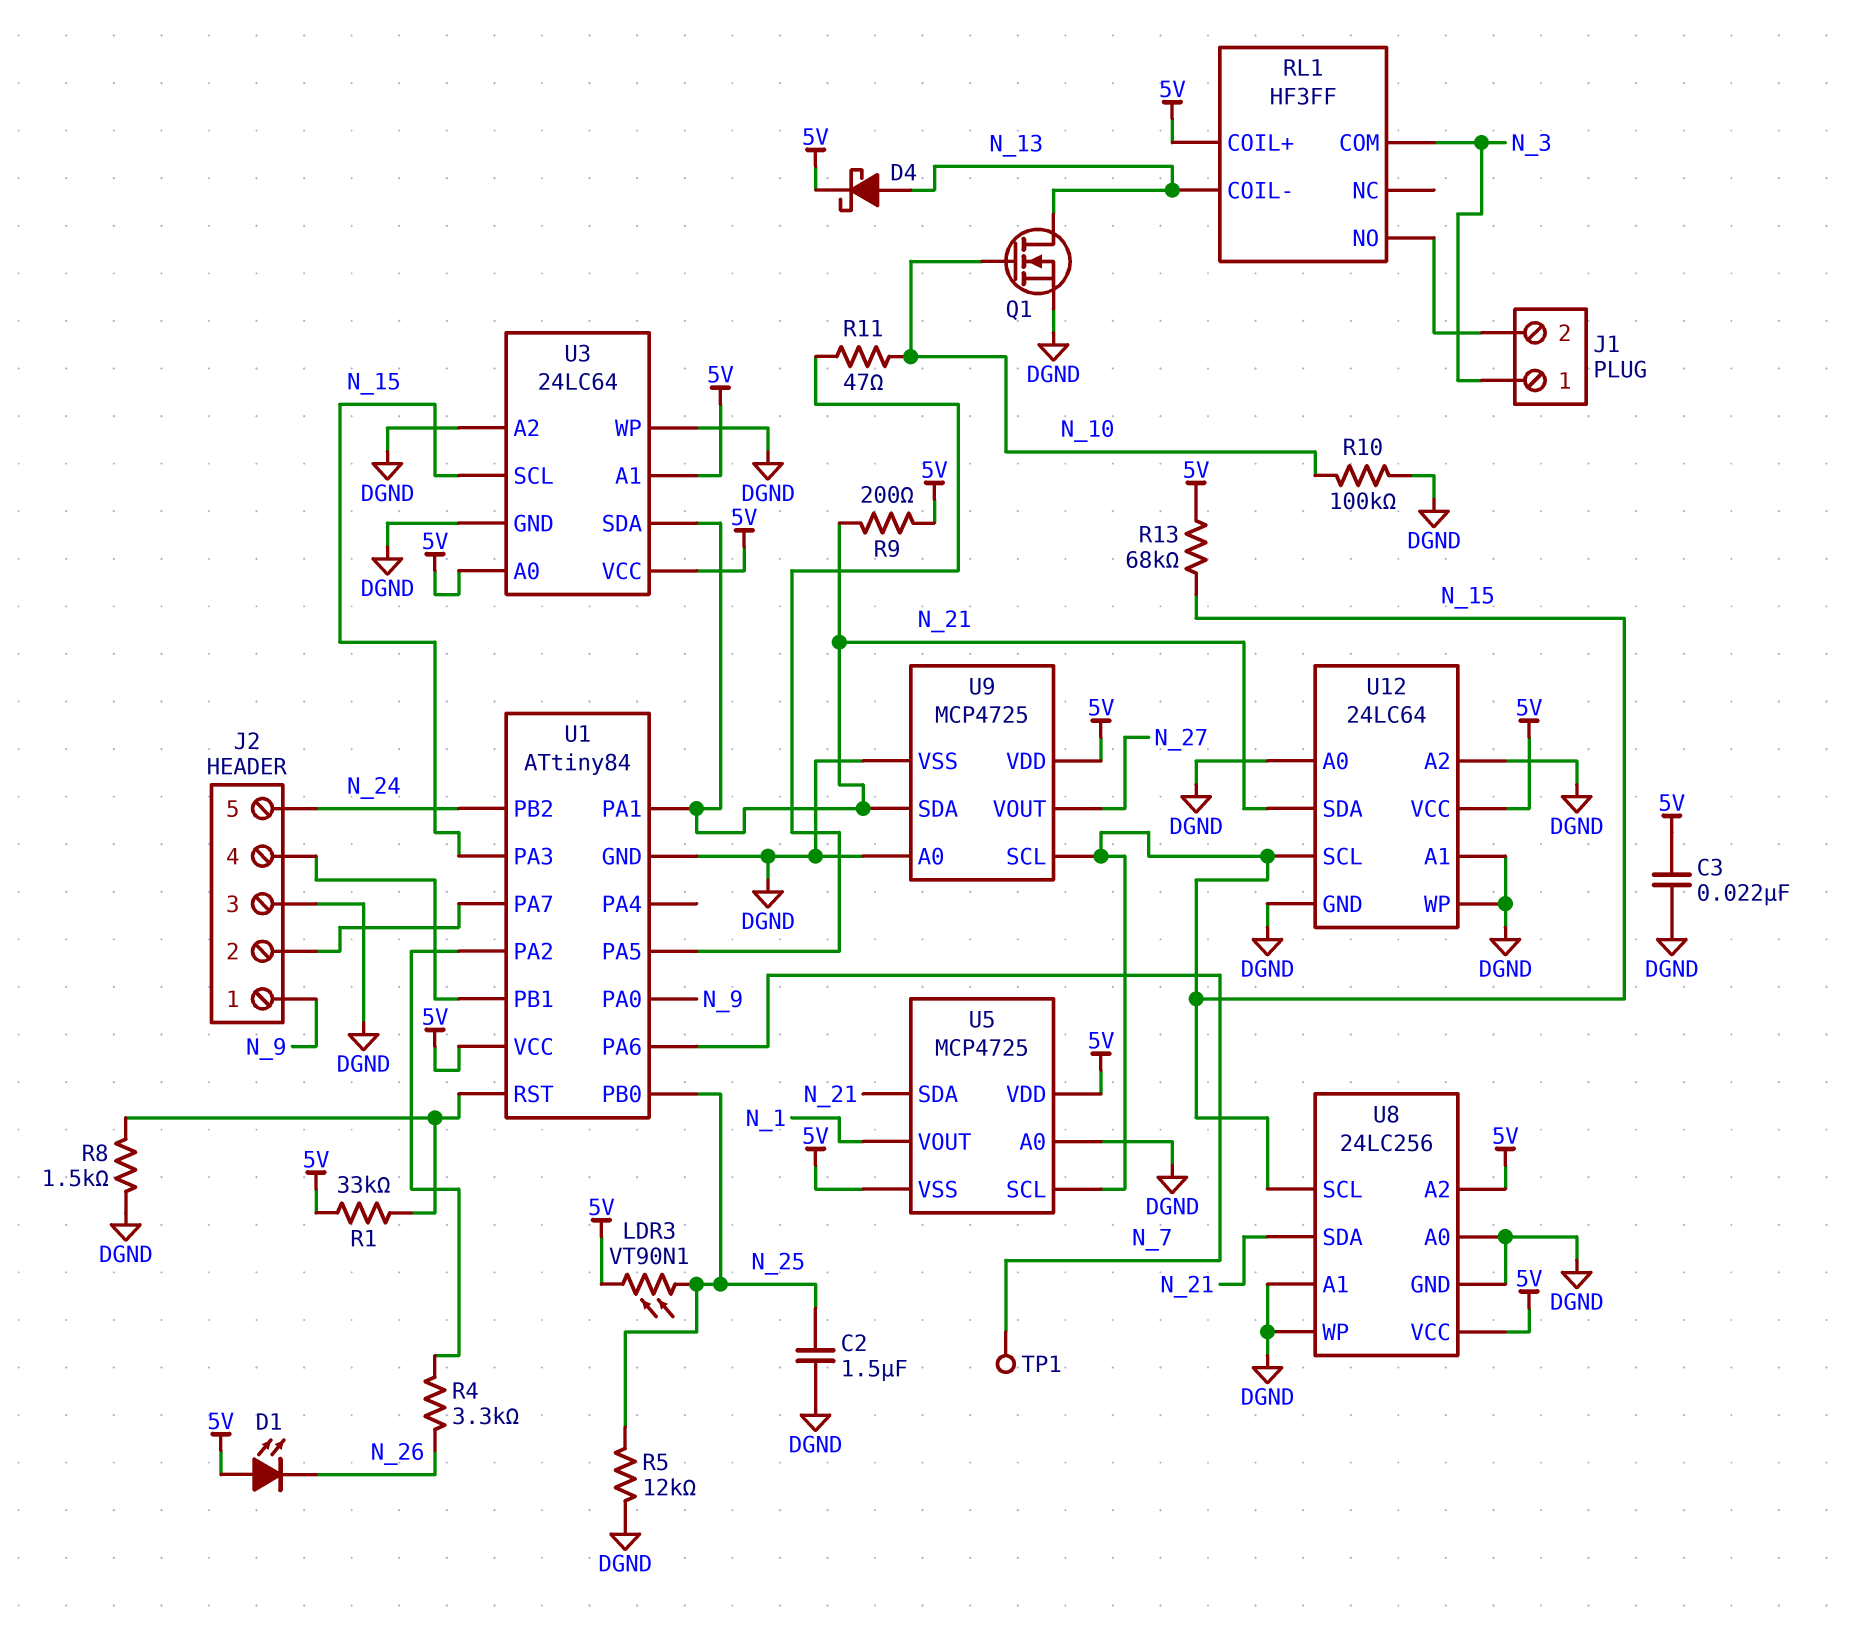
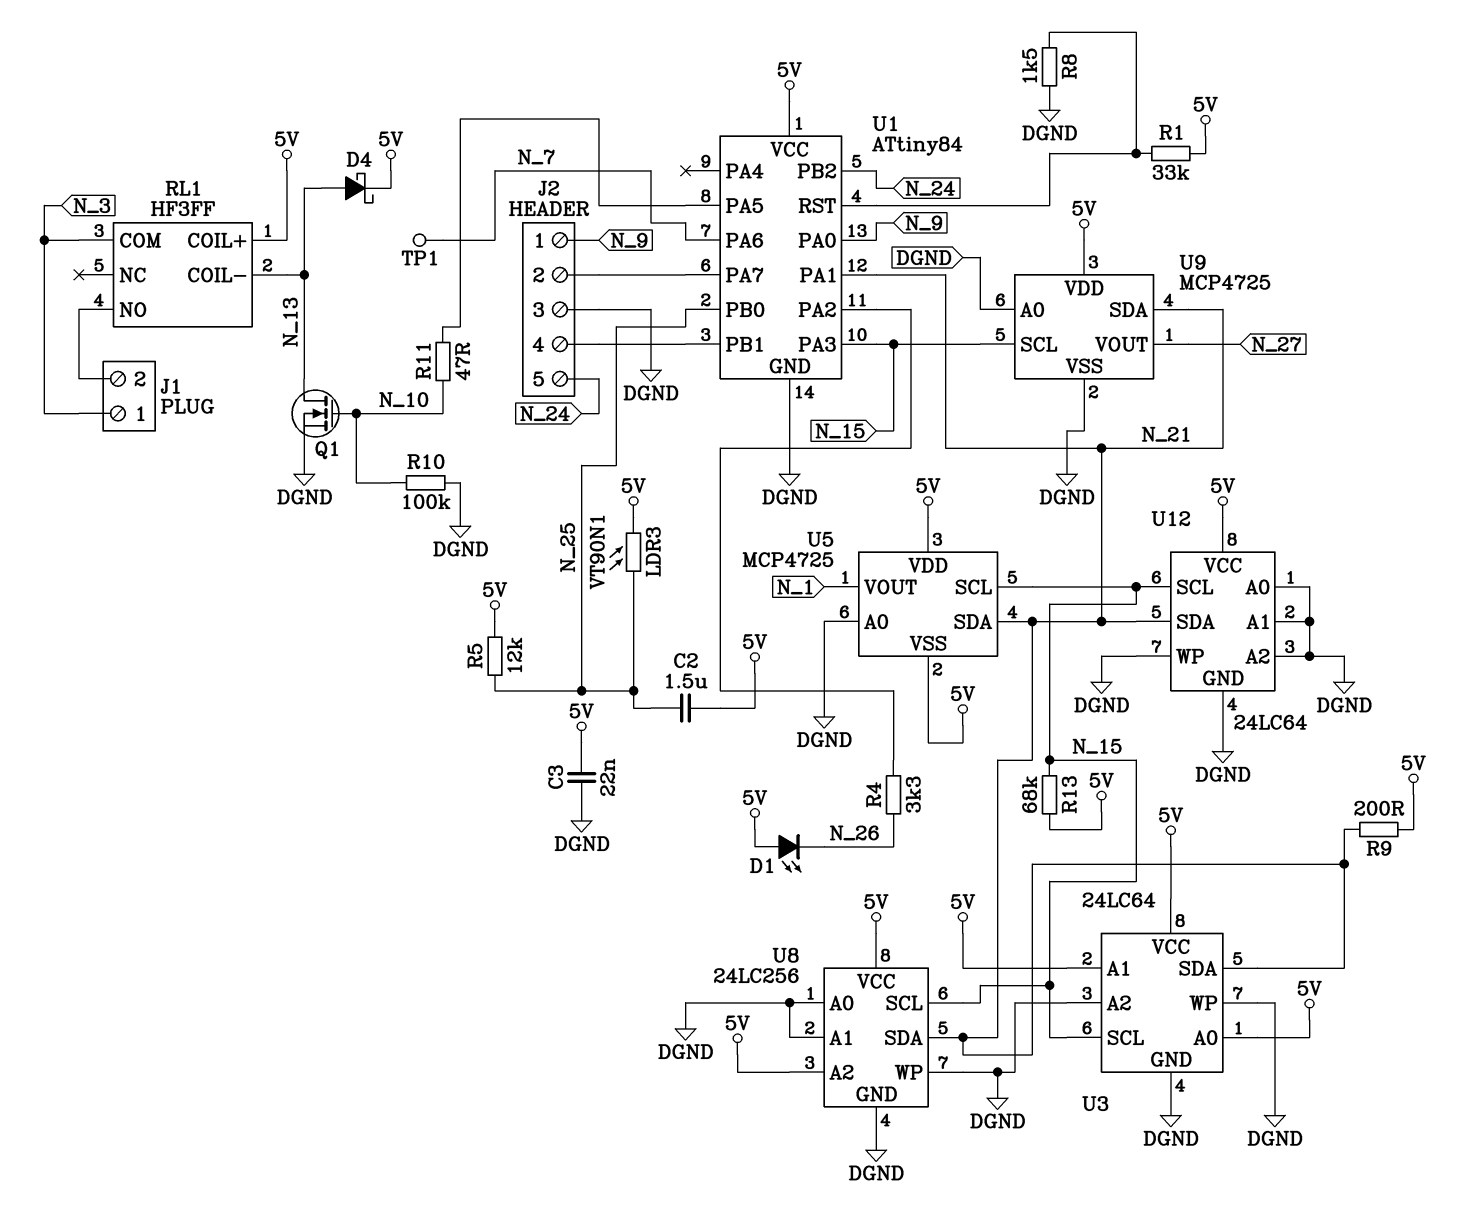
C2: 1.5uF (DGND, N_25) -> 1.5uF (5V, N_25)
R5: 12k (DGND, N_25) -> 12k (5V, N_25)

